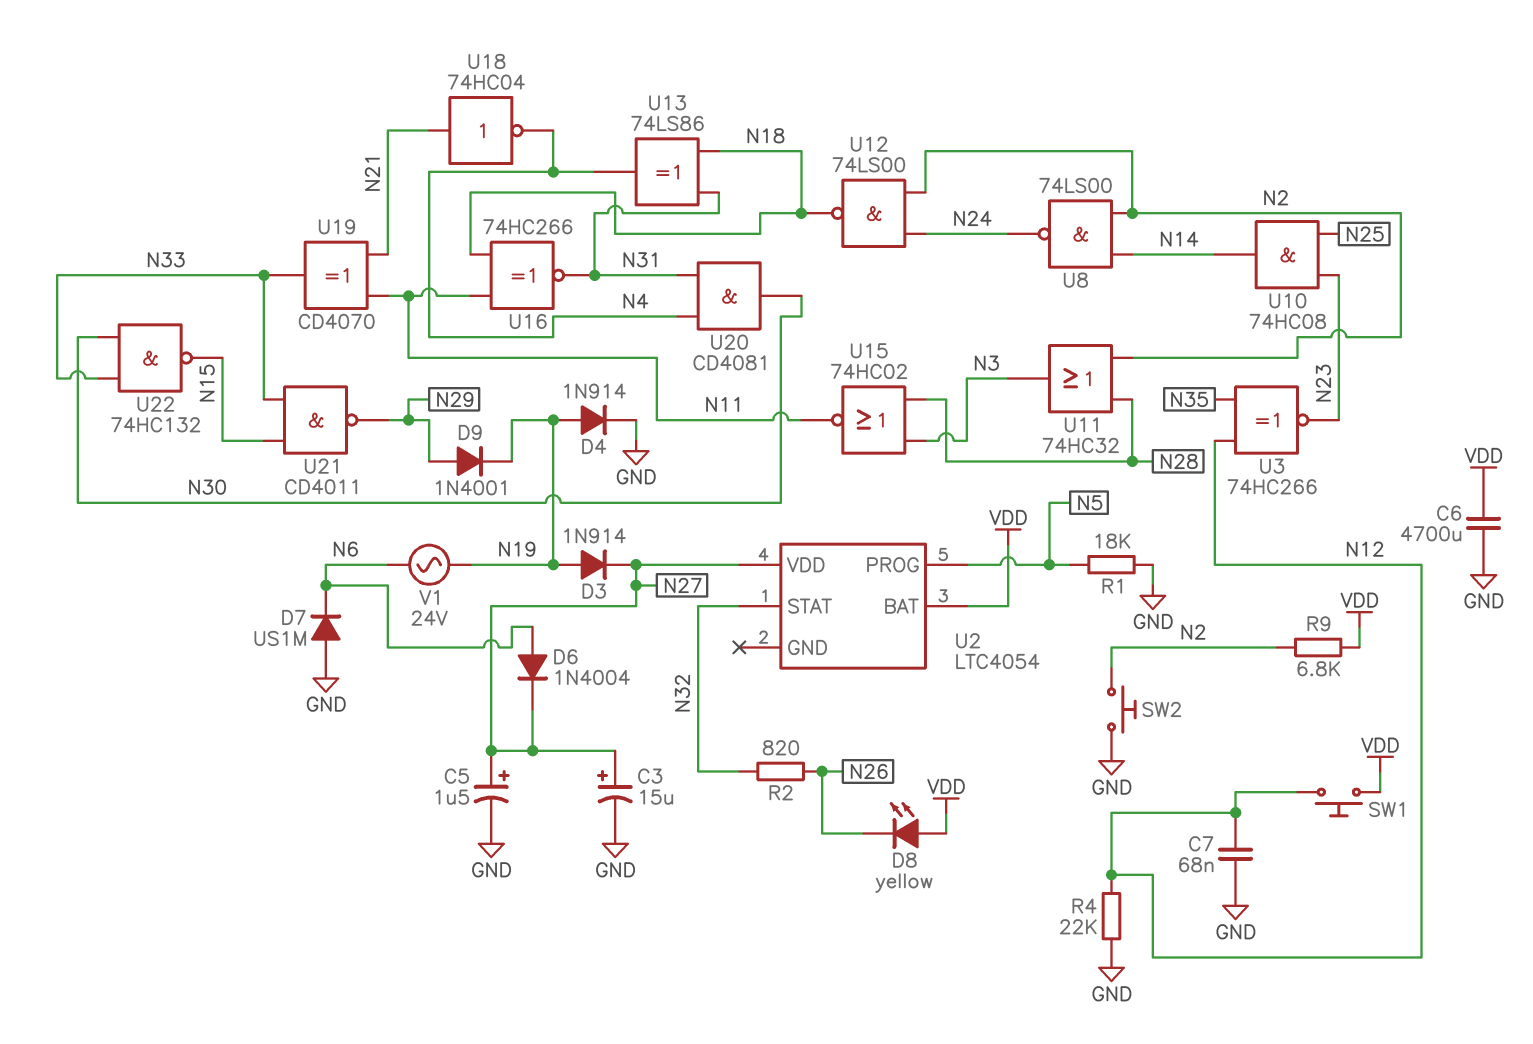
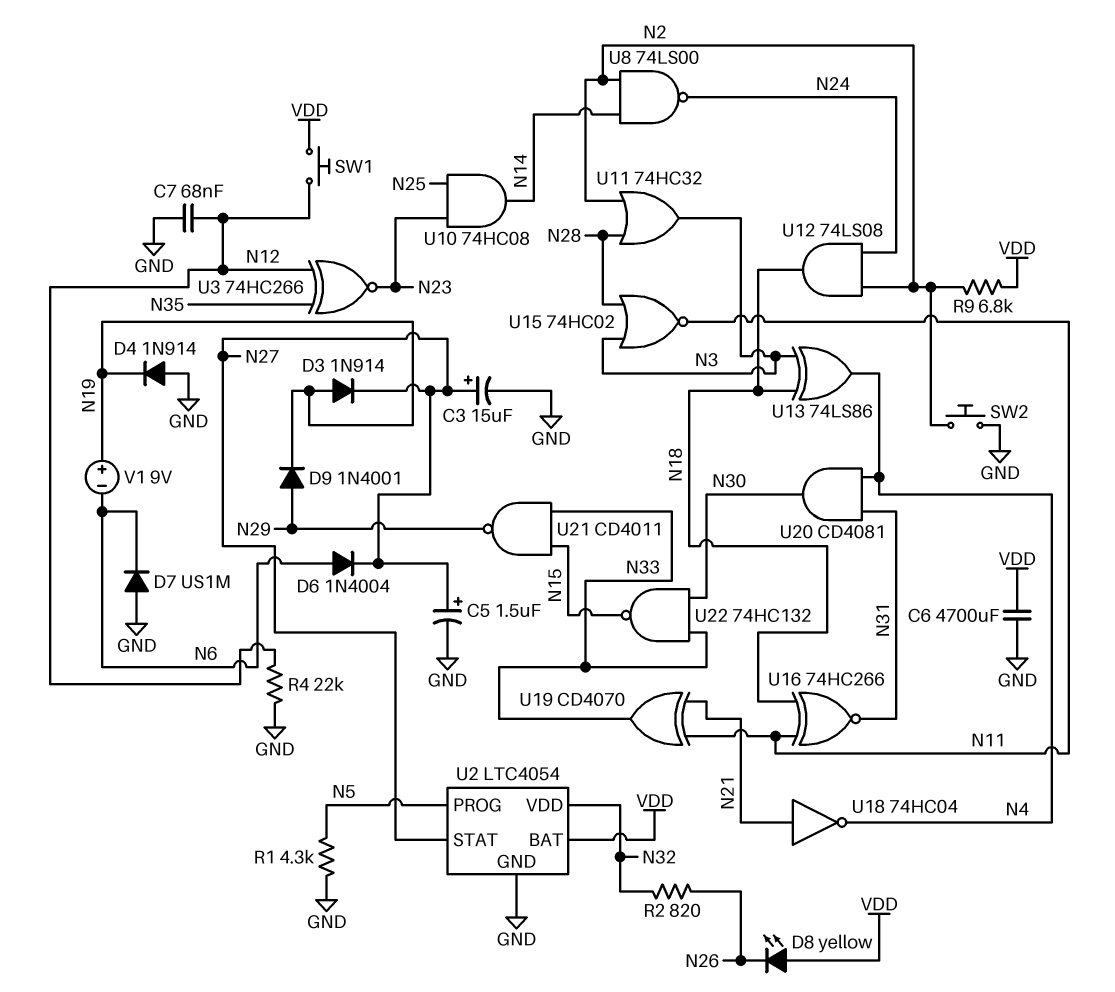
D4: diode 1N914 (A N19, K GND) -> diode 1N914 (A GND, K N19)
R1: 18k (GND, N5) -> 4.3k (GND, N5)
U2 pin GND: none -> GND
U2 pin STAT: N32 -> N27
U2 pin VDD: N27 -> N32
U12: NAND 74LS00 (in N2, in N24, out N18) -> AND 74LS08 (in N2, in N24, out N18)
U13: XOR 74LS86 (in N18, in N31, out N4) -> XOR 74LS86 (in N3, in N18, out N4)
V1: AC 24V (N6, N19) -> 9V (plus N19, minus N6)

